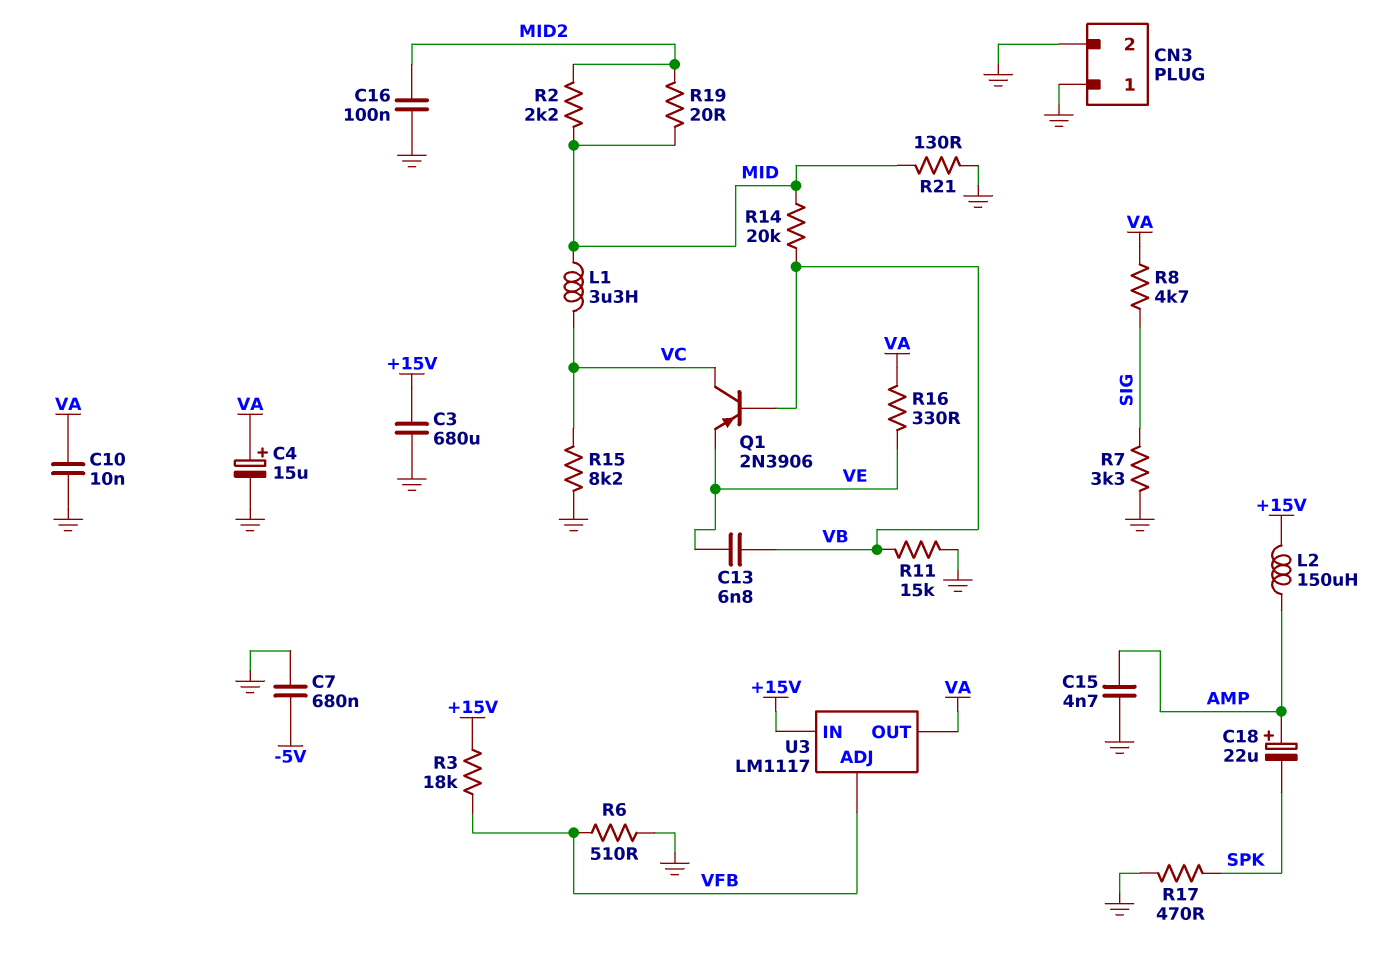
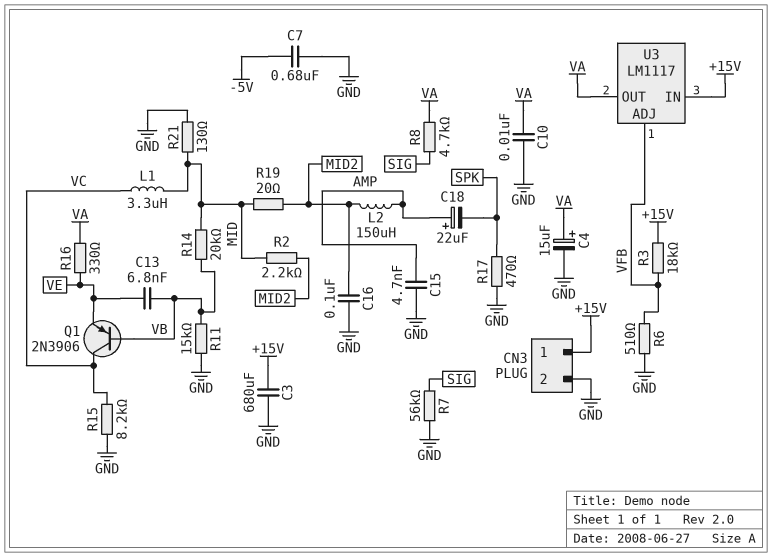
CN3 pin 1: GND -> +15V
L2: 150uH (+15V, AMP) -> 150uH (AMP, MID2)
R7: 3.3k (GND, SIG) -> 56k (GND, SIG)

